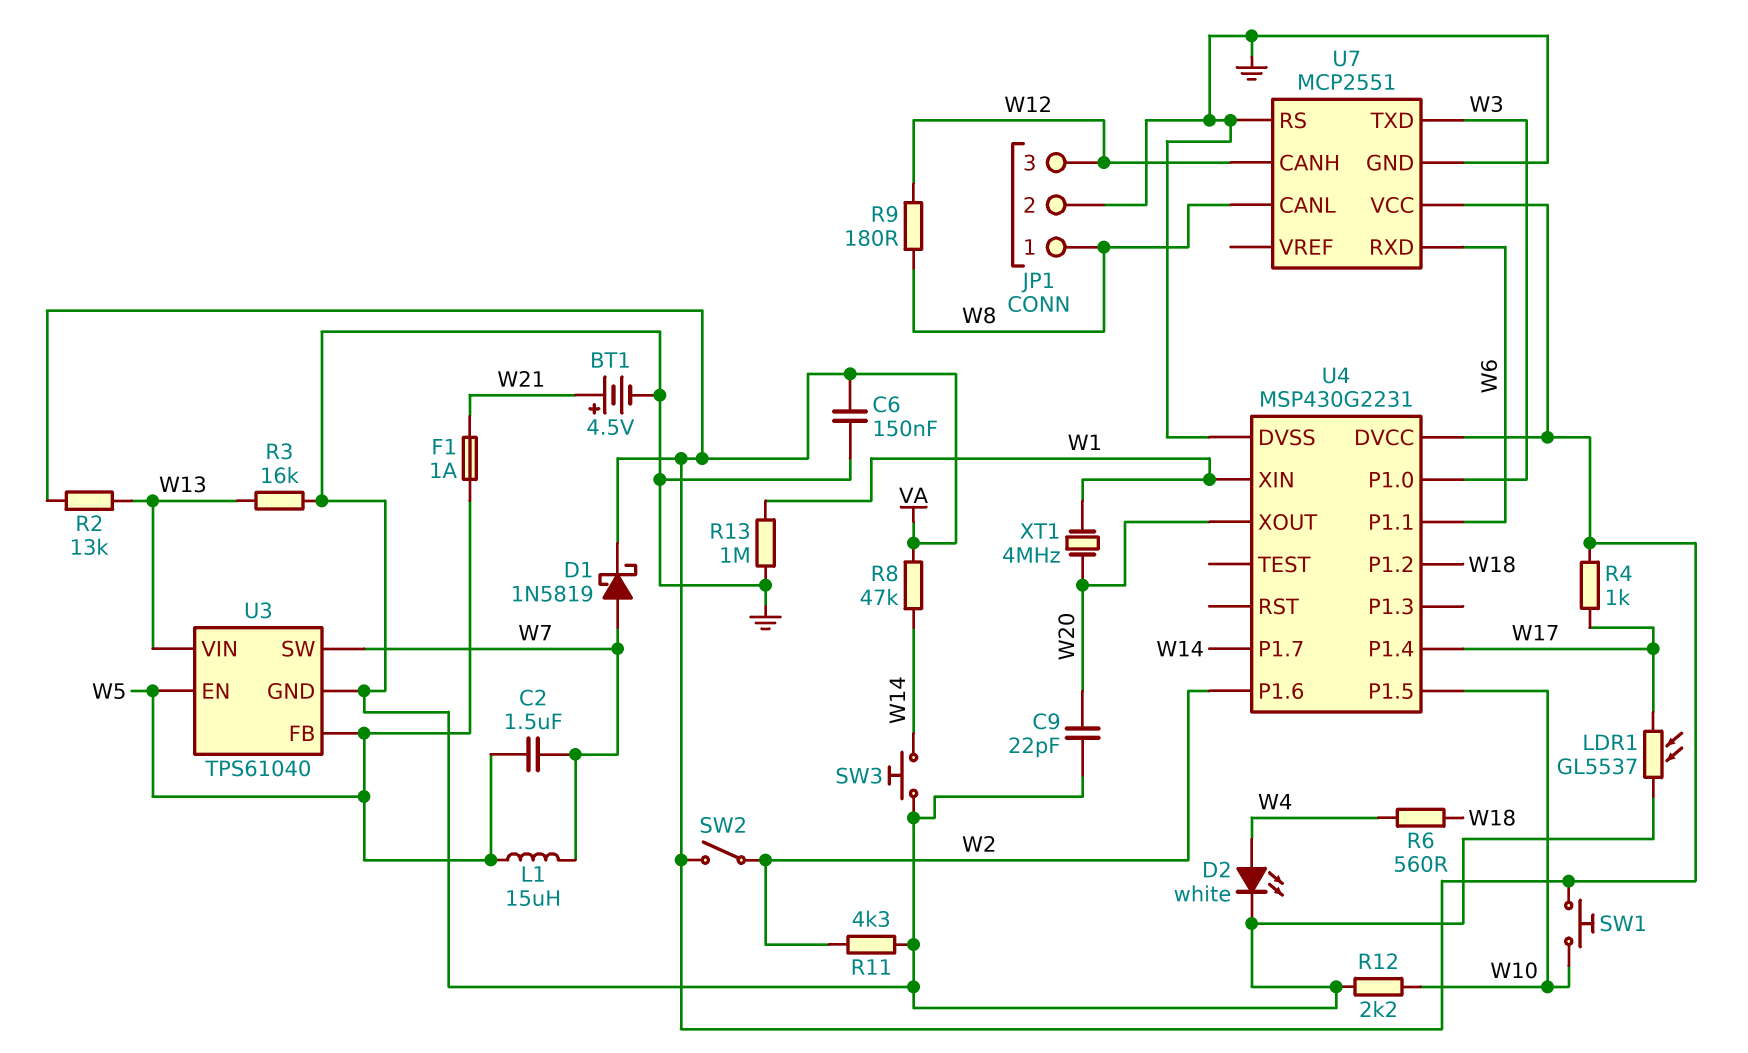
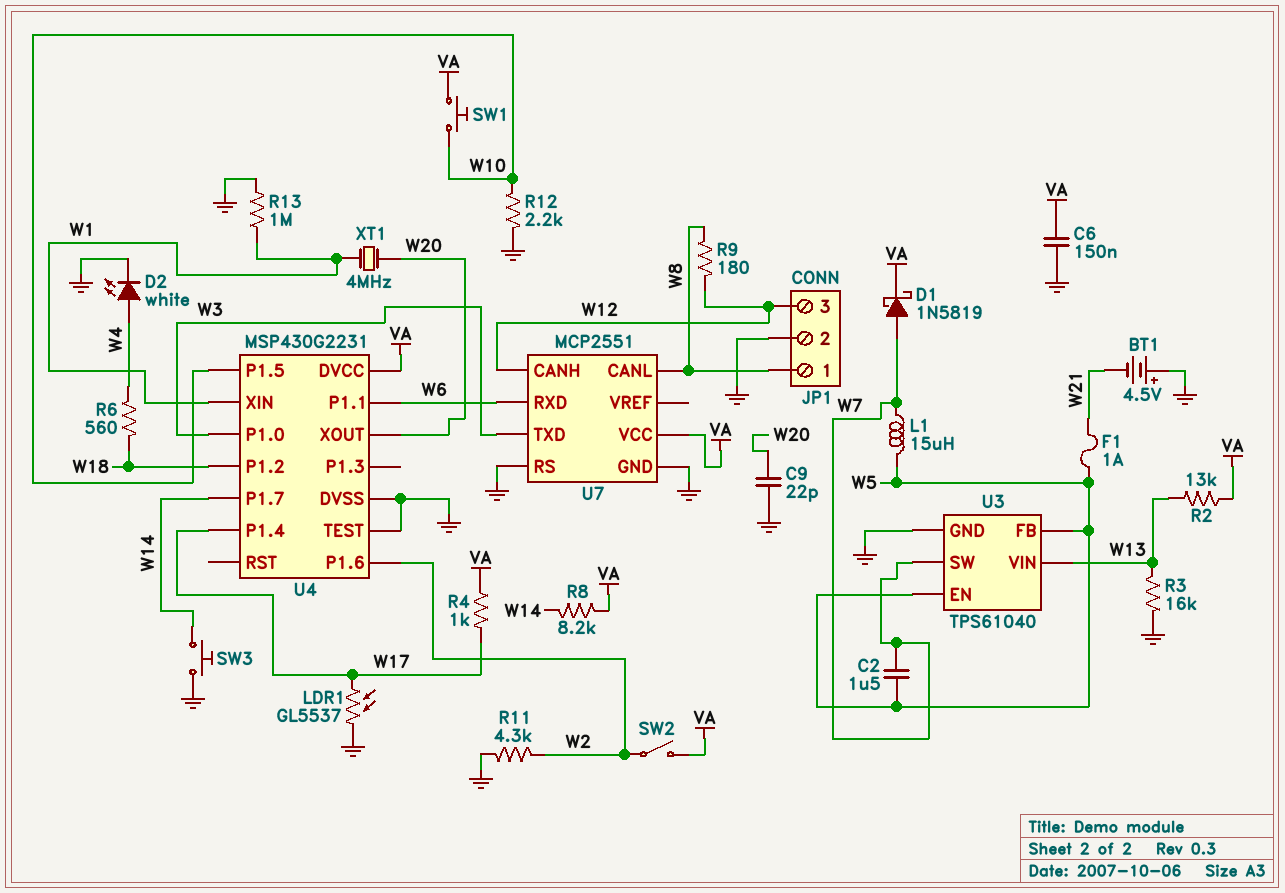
BT1: 4.5V (plus W21, minus GND) -> 4.5V (plus GND, minus W21)
R8: 47k (VA, W14) -> 8.2k (VA, W14)
U4 pin TEST: none -> GND

